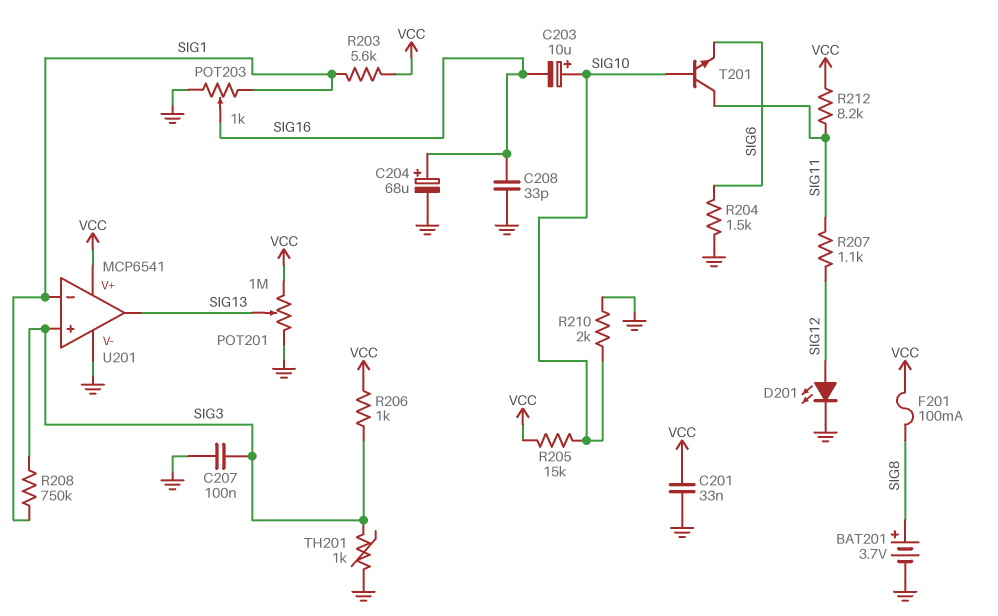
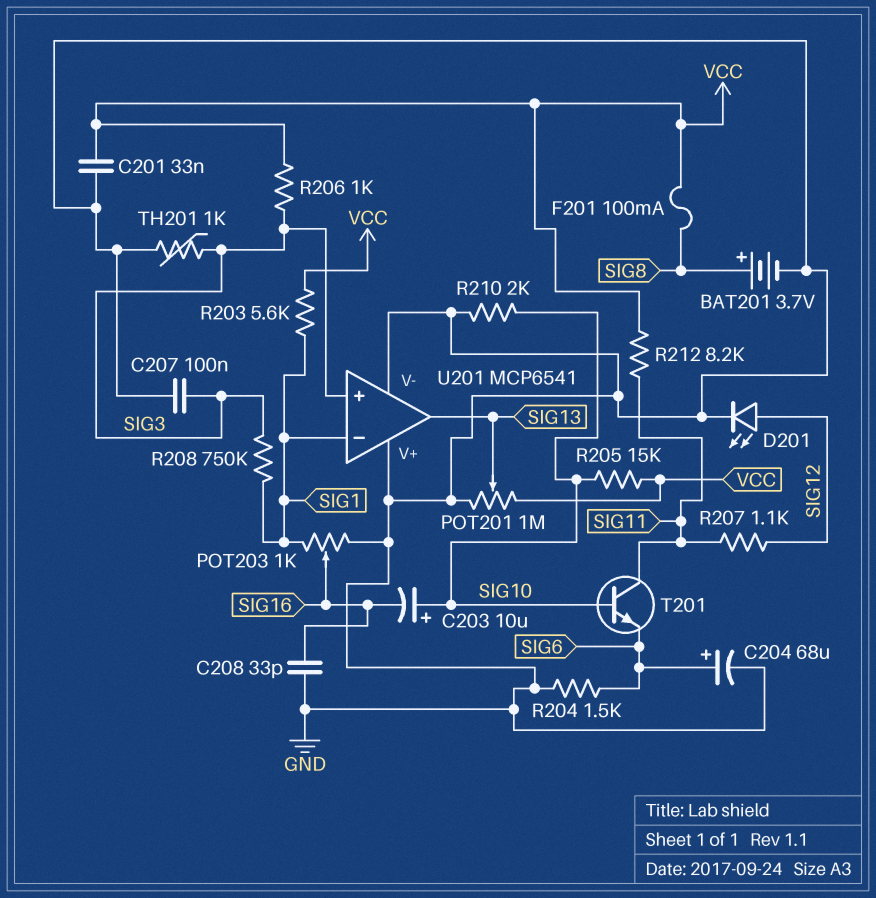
C204: 68uF (plus SIG16, minus GND) -> 68uF (plus SIG6, minus GND)
U201 pin V+: VCC -> GND

